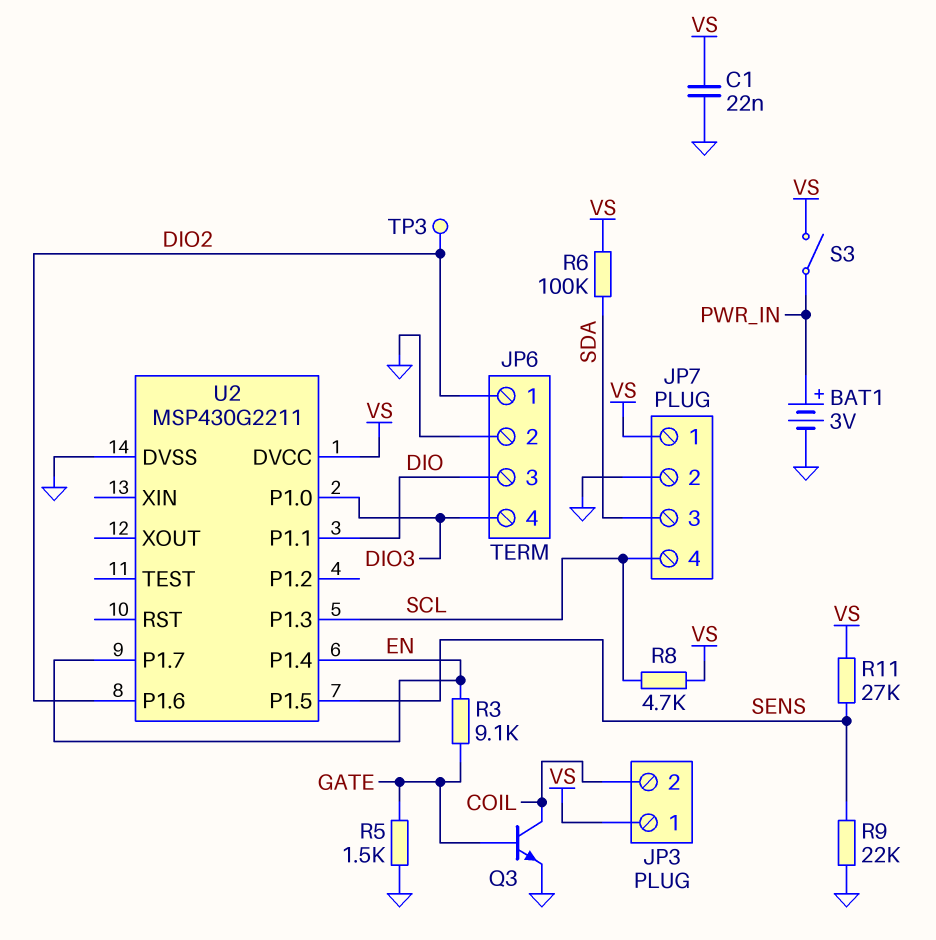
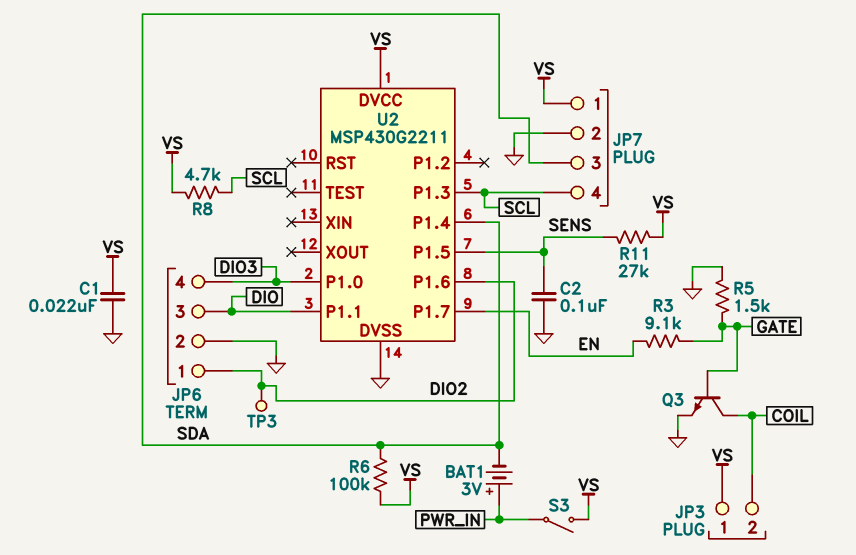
BAT1: 3V (plus PWR_IN, minus GND) -> 3V (plus PWR_IN, minus SDA)
C2: none -> 100nF (GND, SENS)
R9: 22k (GND, SENS) -> none
U2 pin P1.4: EN -> SDA

